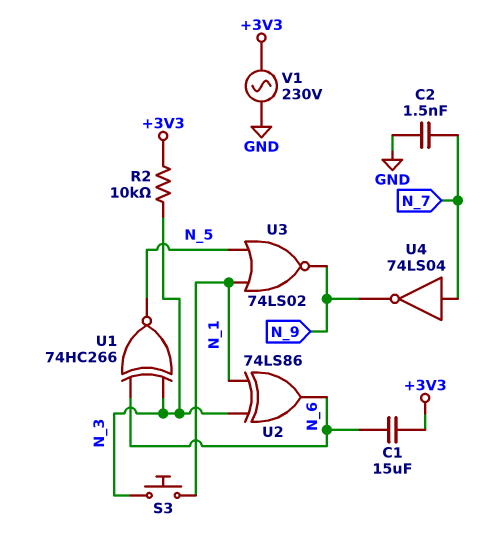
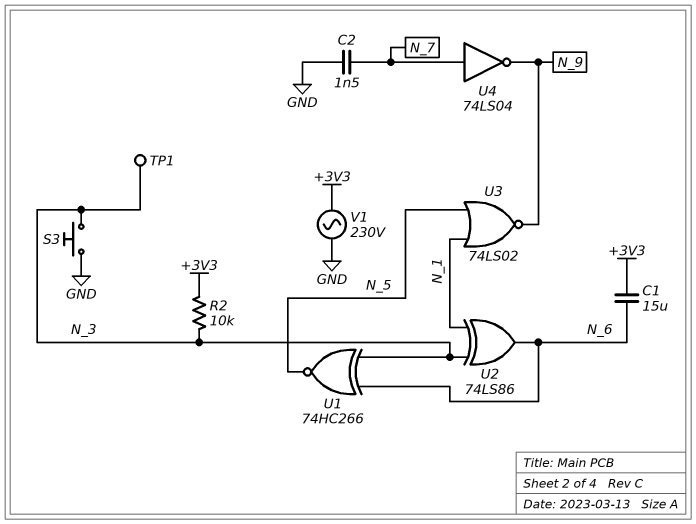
S3: button (N_1, N_3) -> button (GND, N_3)
TP1: none -> test point (N_3)

